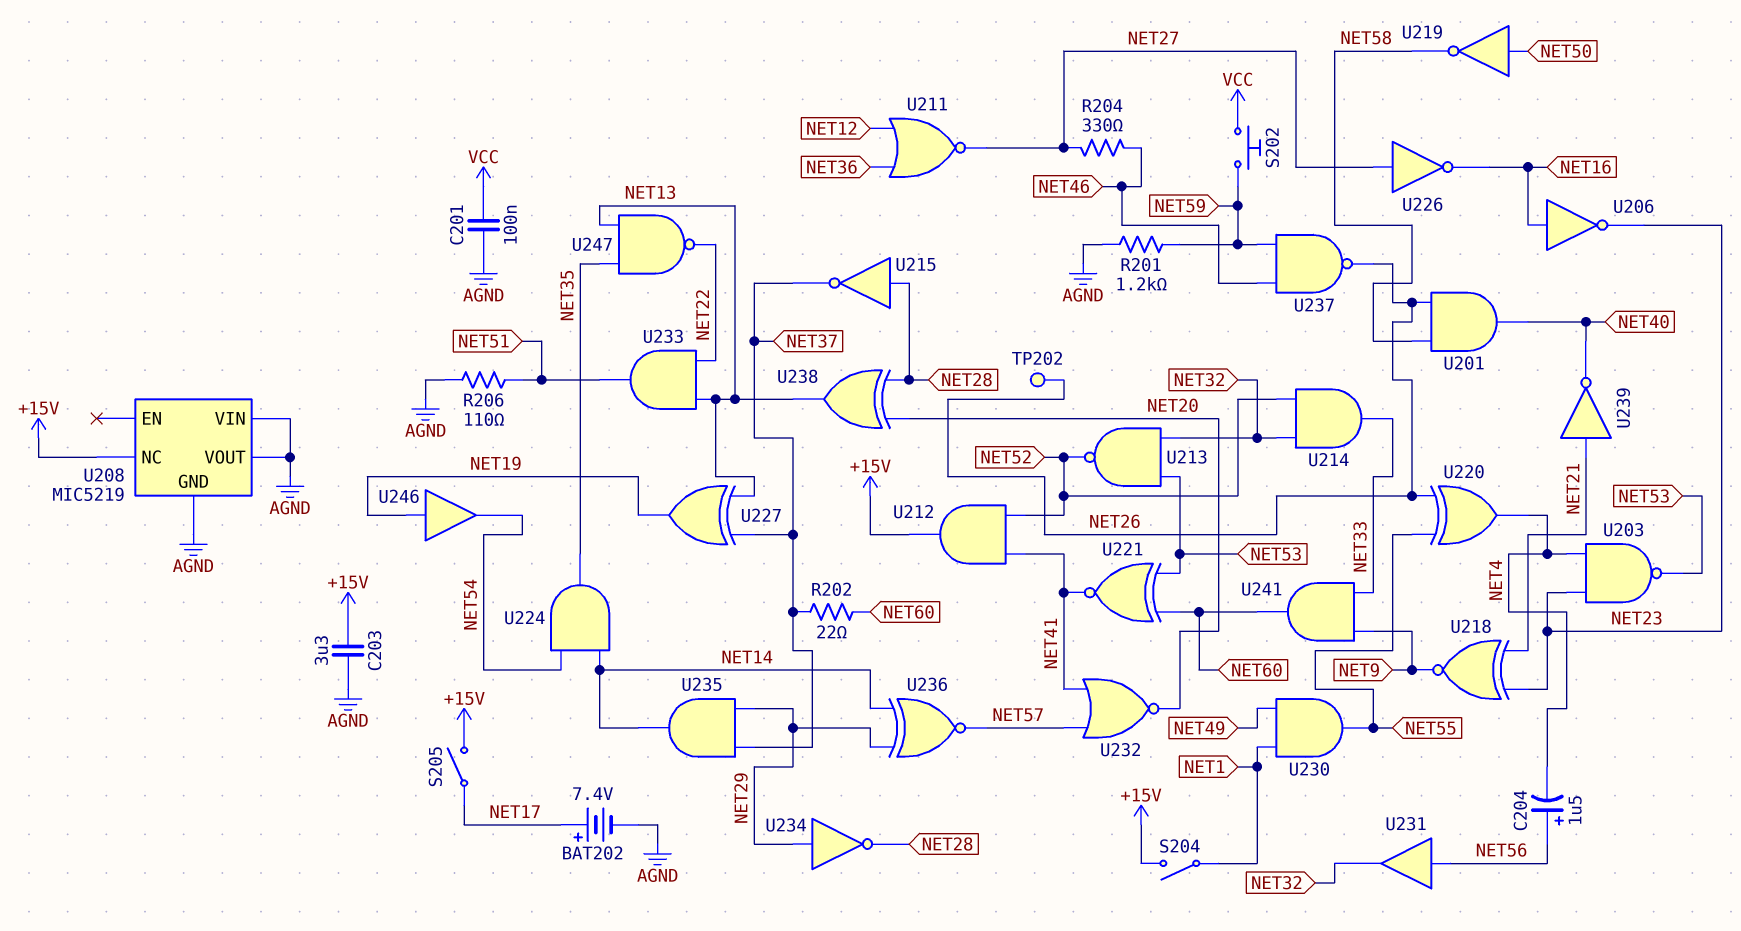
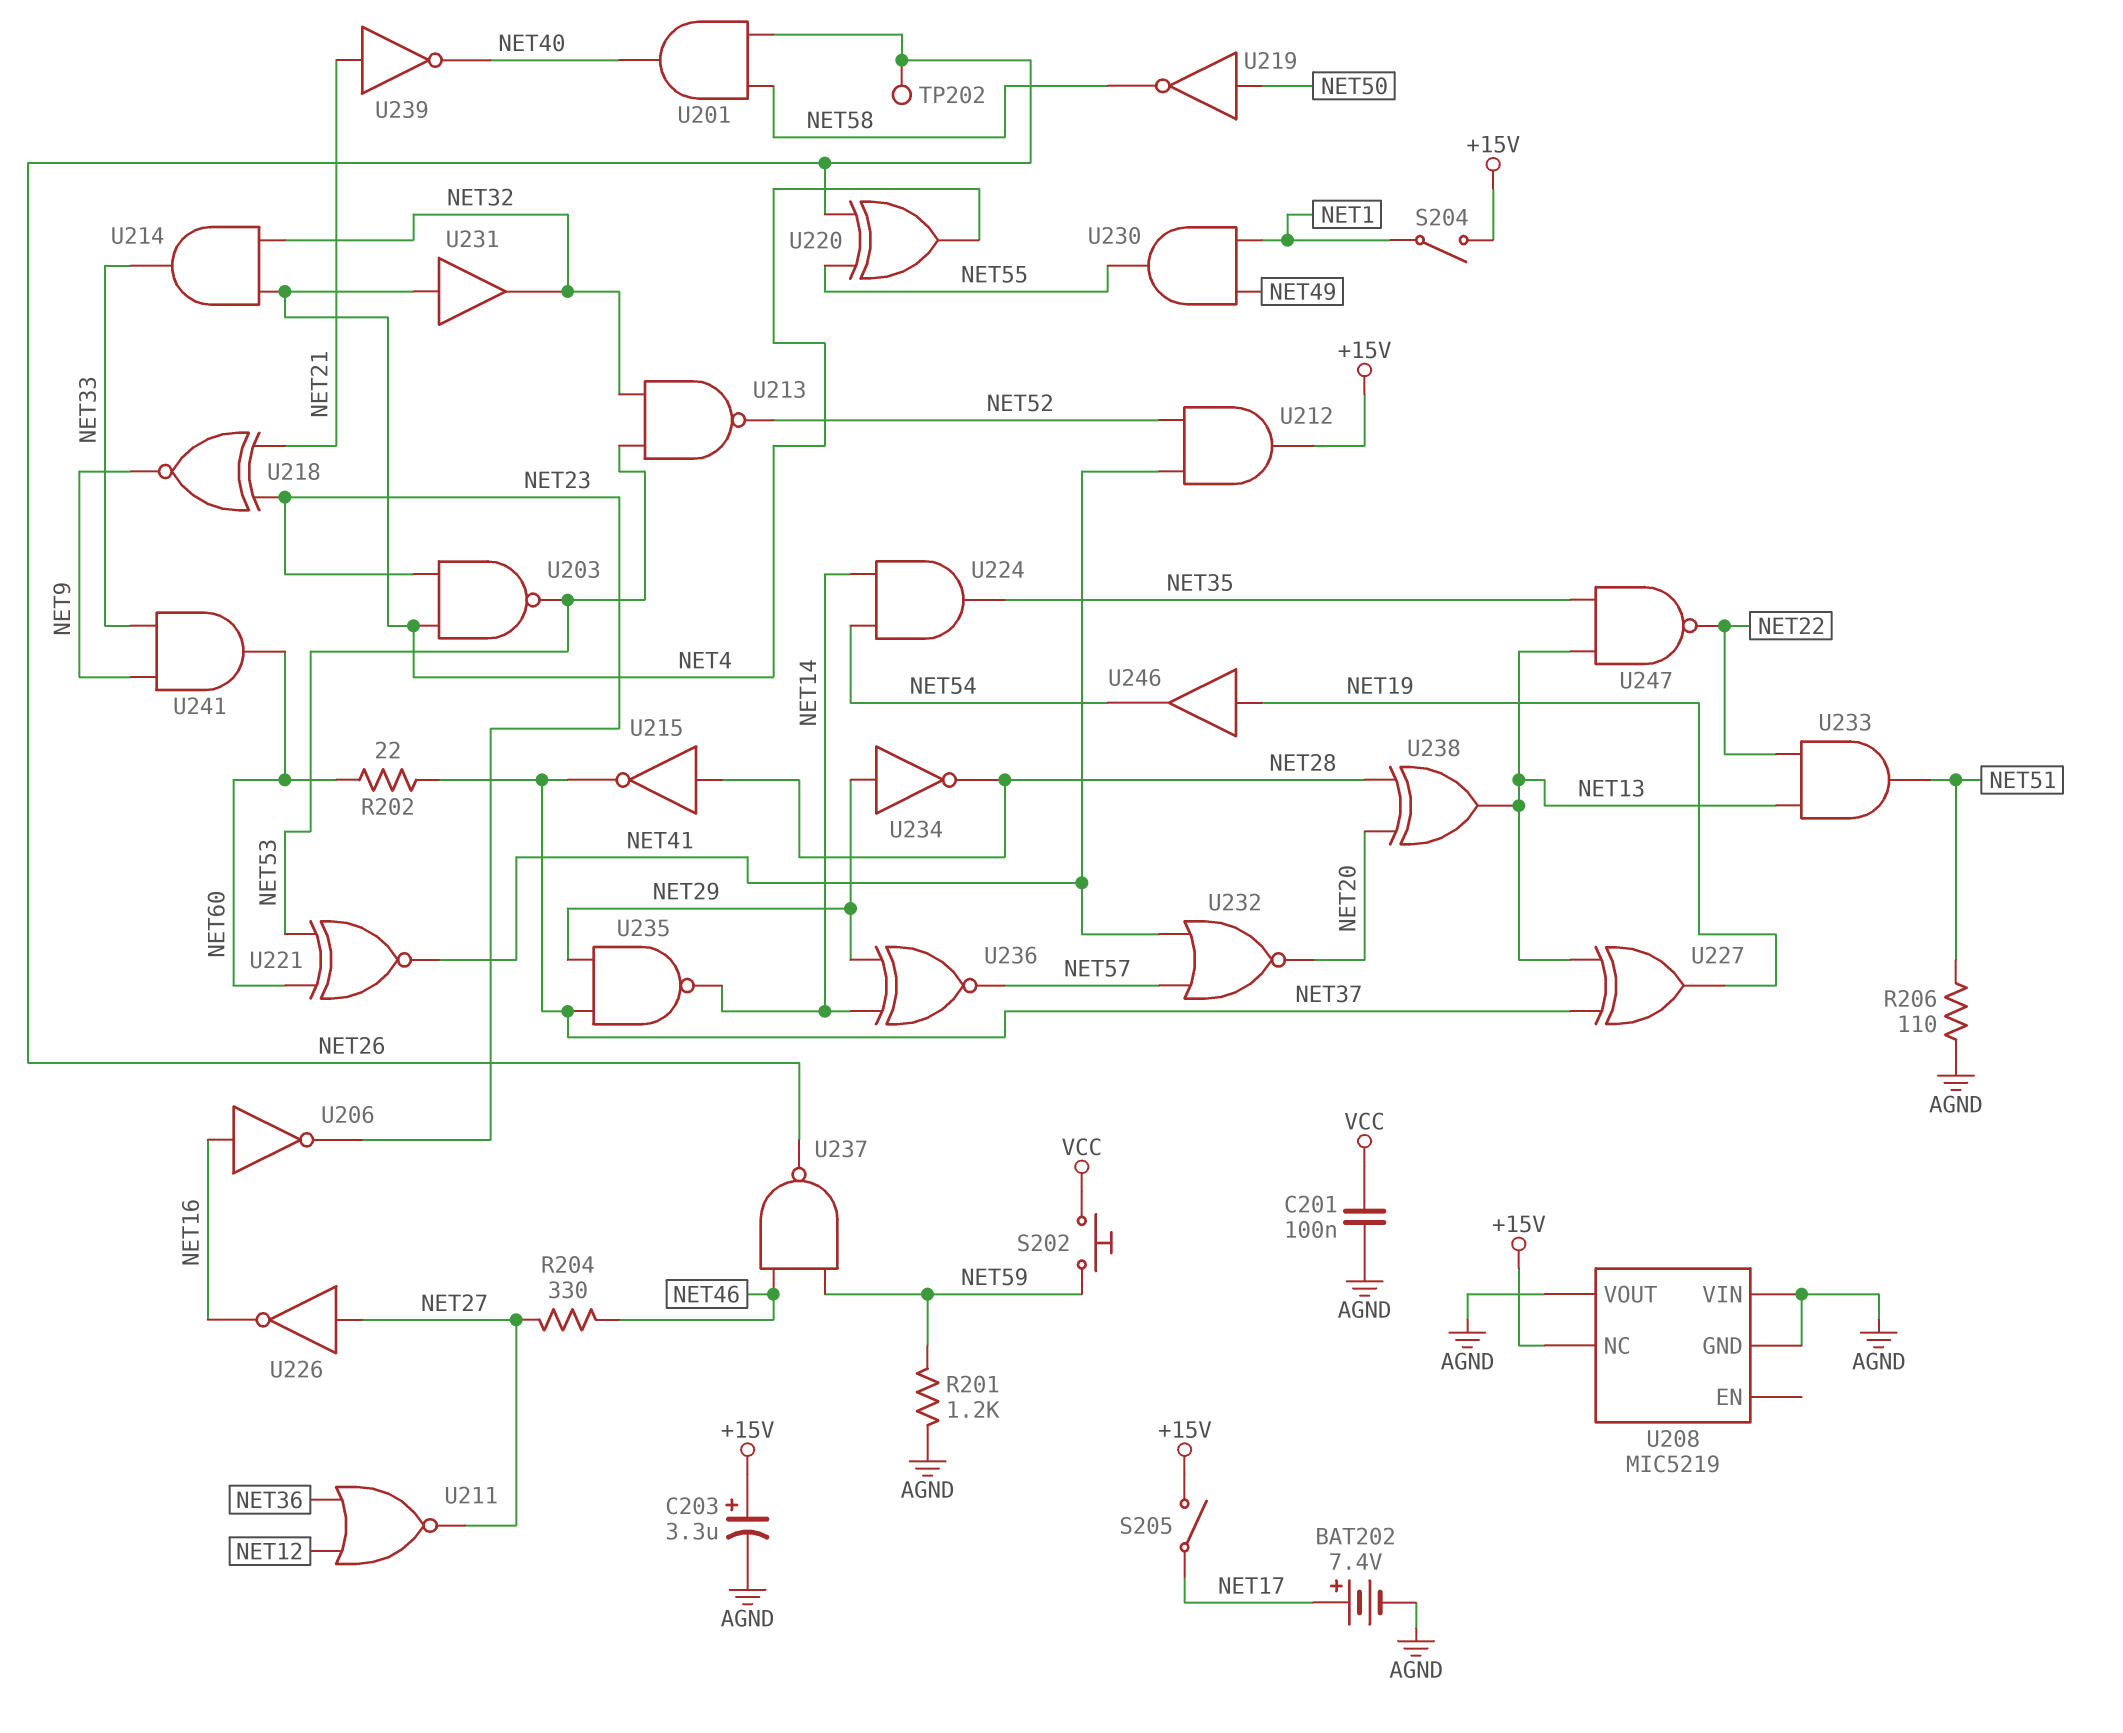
C203: 3.3uF (+15V, AGND) -> 3.3uF (plus +15V, minus AGND)
C204: 1.5uF (plus NET56, minus NET4) -> none
U214: AND (in NET32, in NET52, out NET33) -> AND (in NET4, in NET32, out NET33)
U231: buffer (in NET56, out NET32) -> buffer (in NET4, out NET32)
U235: AND (in NET29, in NET37, out NET14) -> NAND (in NET29, in NET37, out NET14)

